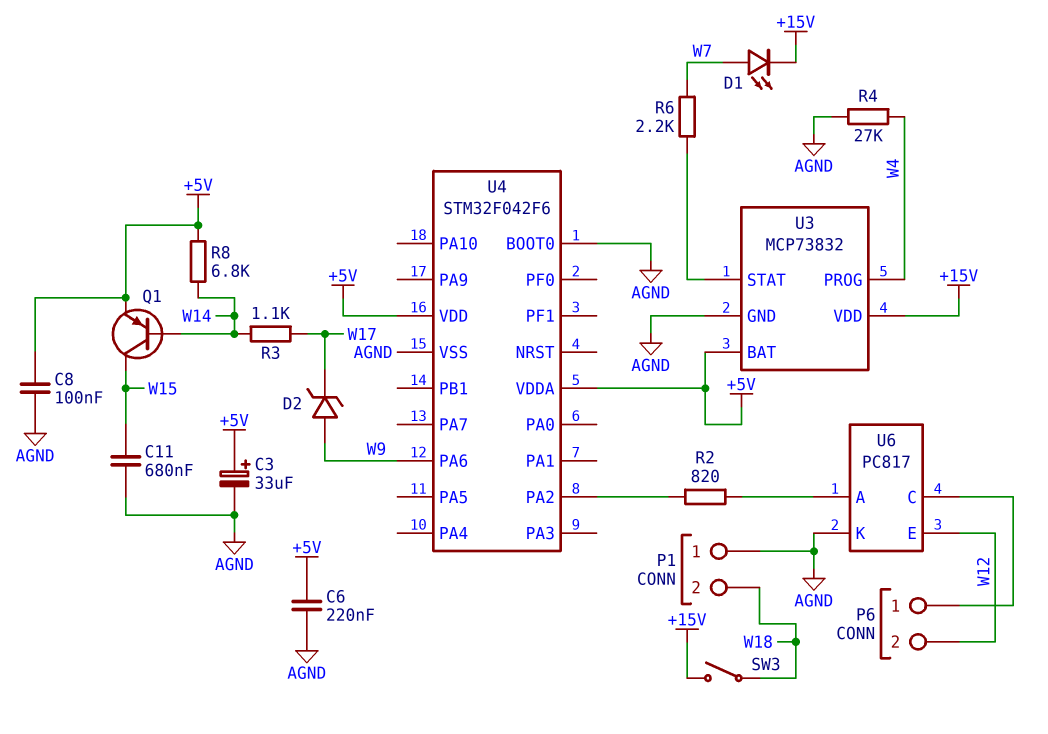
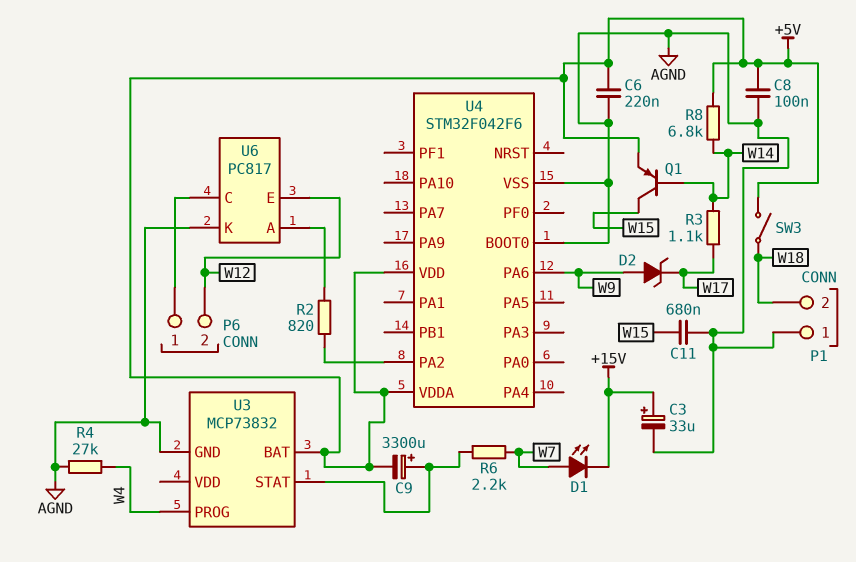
C3: 33uF (plus +5V, minus AGND) -> 33uF (plus +15V, minus AGND)
C9: none -> 3300uF (plus U3/STAT, minus +5V)
SW3: switch (+15V, W18) -> switch (+5V, W18)
U3 pin VDD: +15V -> none

